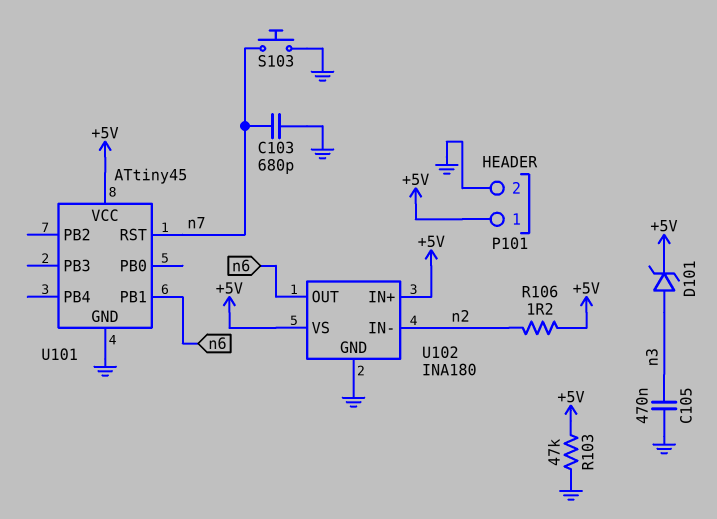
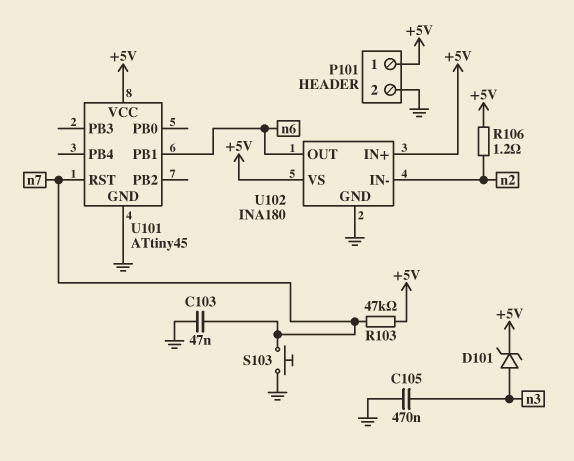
C103: 680pF (GND, n7) -> 47nF (GND, n7)
R103: 47k (+5V, GND) -> 47k (+5V, n7)

